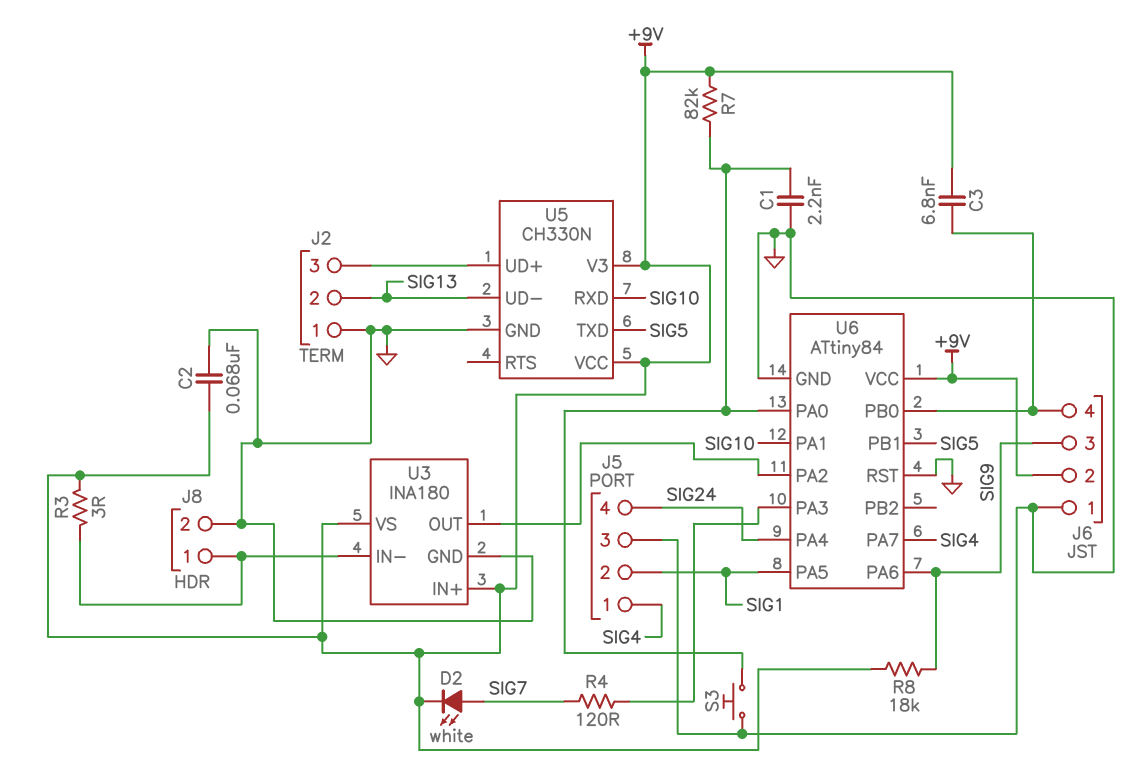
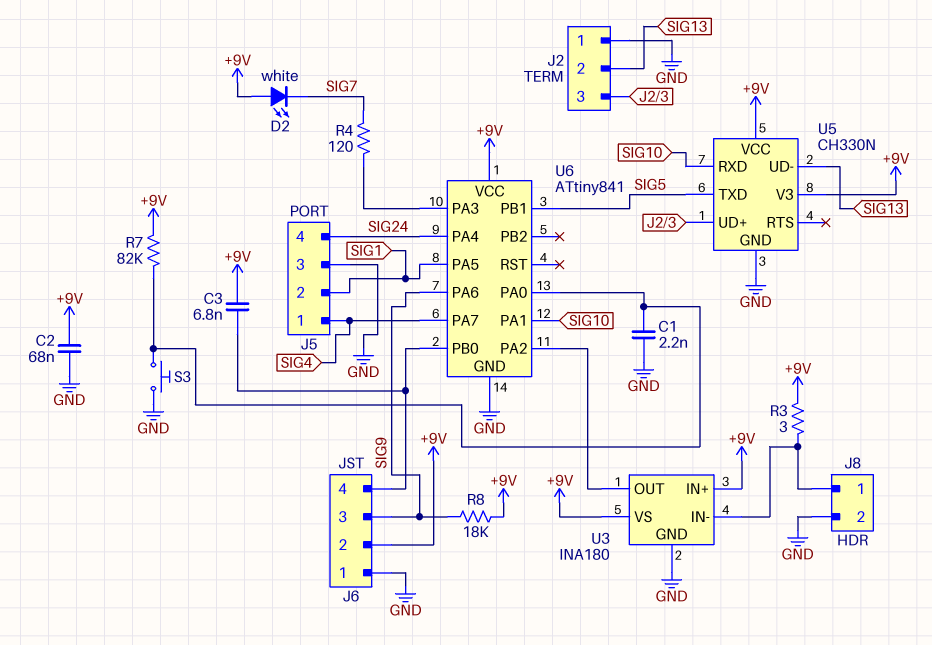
D2: LED white (A SIG7, K +9V) -> LED white (A +9V, K SIG7)
U6: ATtiny84 -> ATtiny841
U6 pin RST: GND -> none

